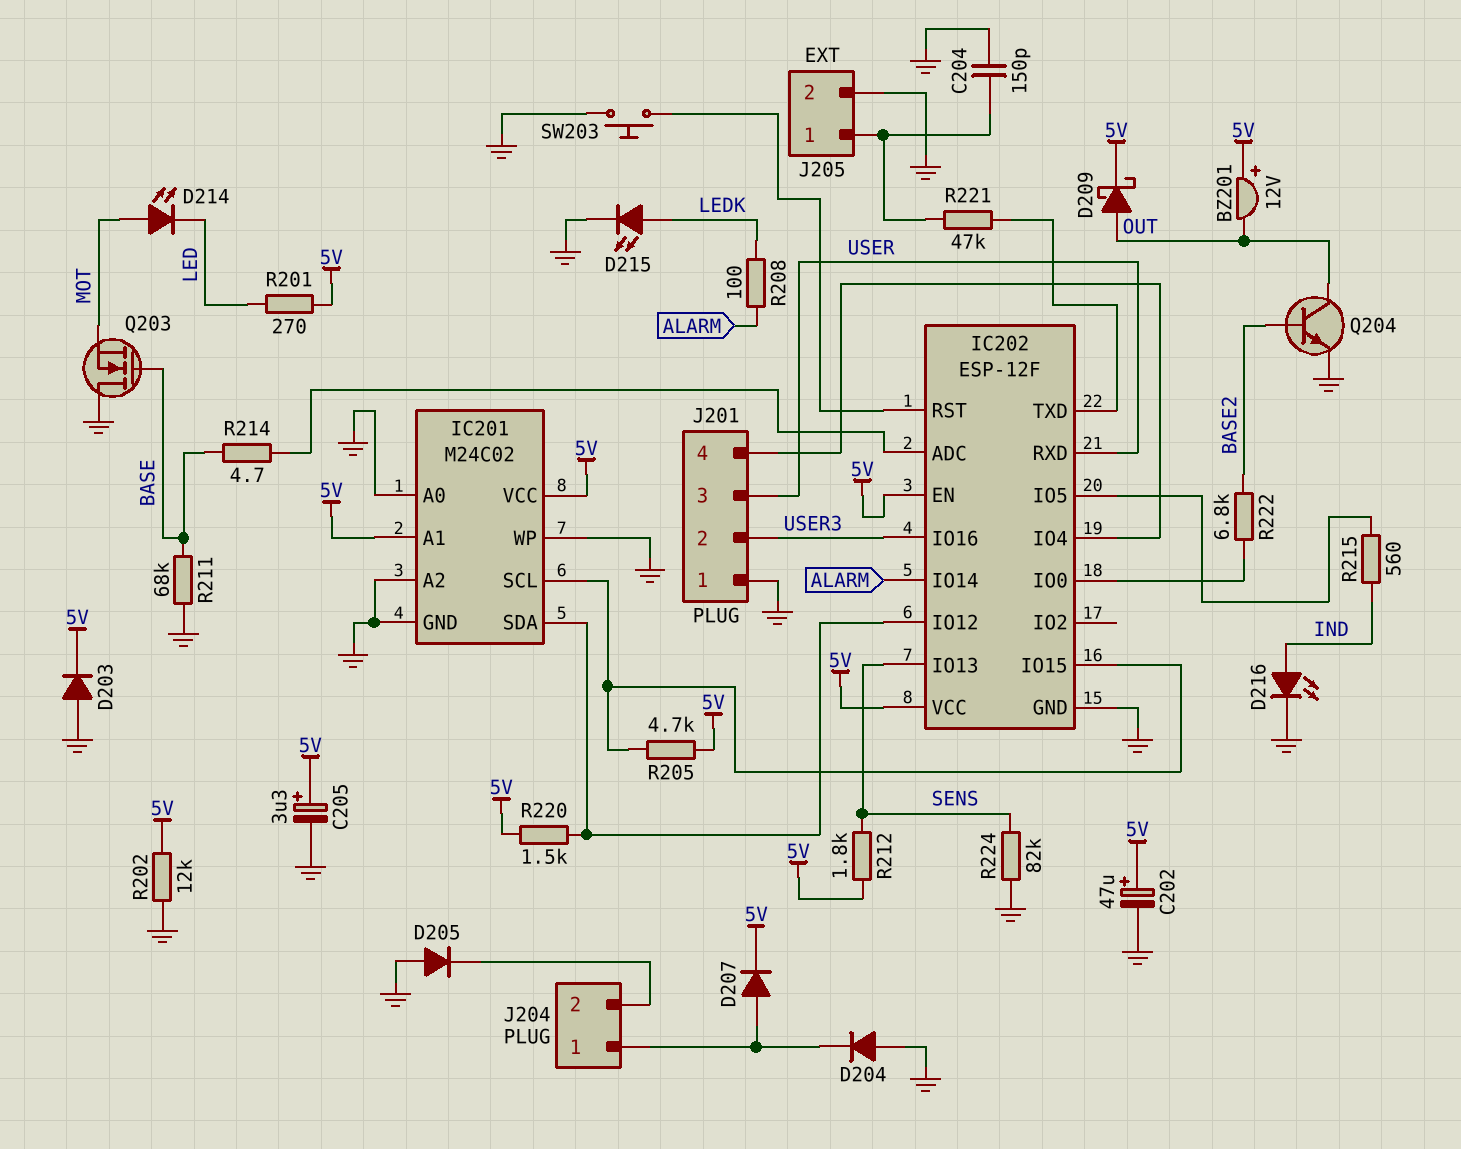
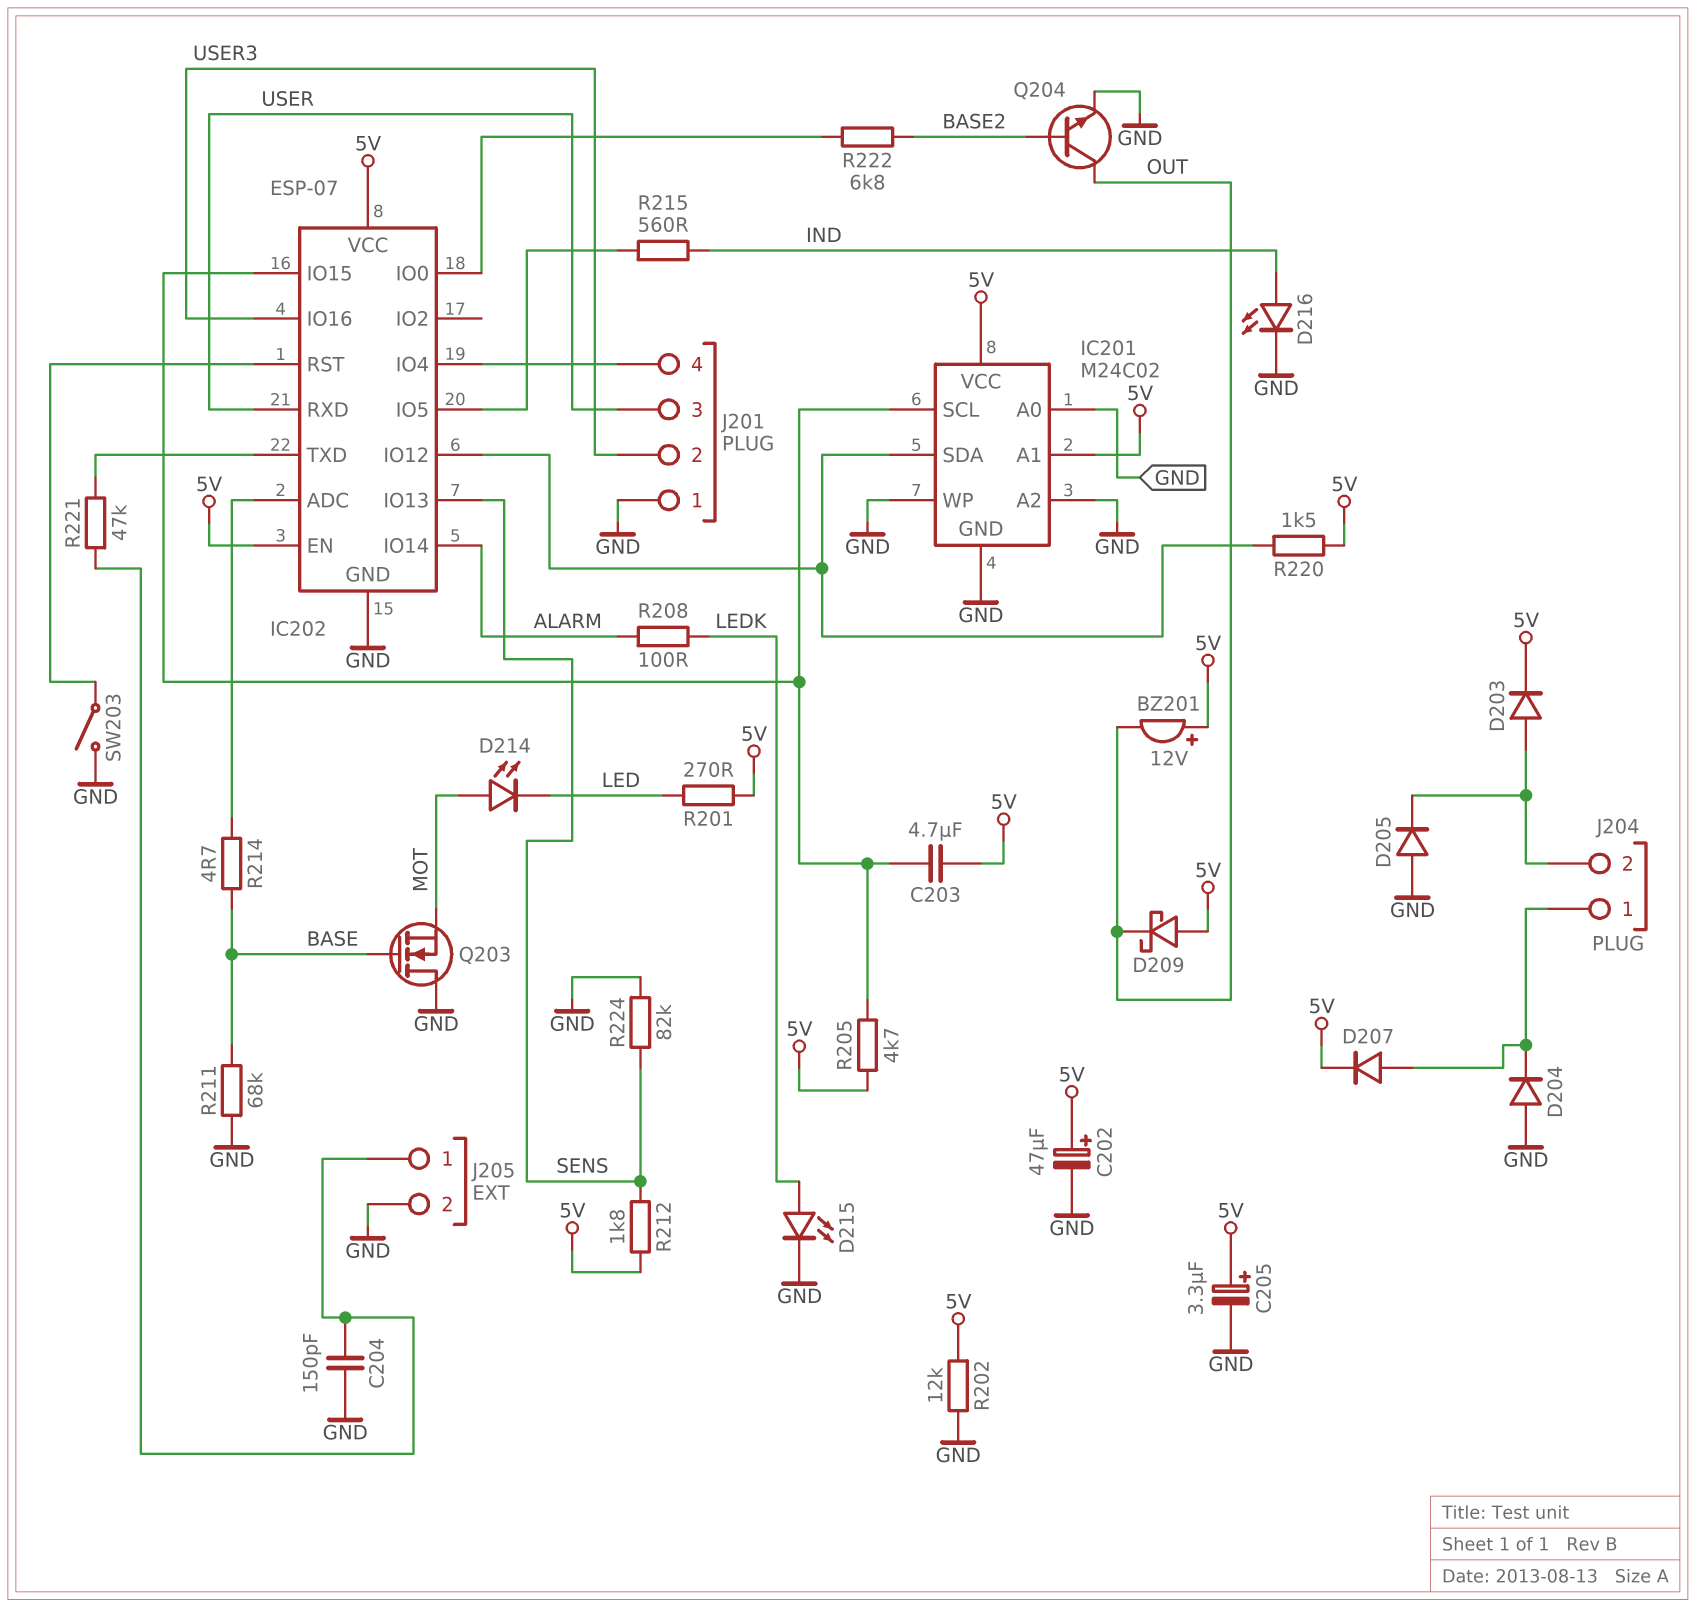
C203: none -> 4.7uF (5V, IC201/SCL)
D203: diode (A GND, K 5V) -> diode (A J204/2, K 5V)
D209: schottky (A OUT, K 5V) -> schottky (A 5V, K OUT)
IC202: ESP-12F -> ESP-07
SW203: button (GND, IC202/RST) -> switch (GND, IC202/RST)

